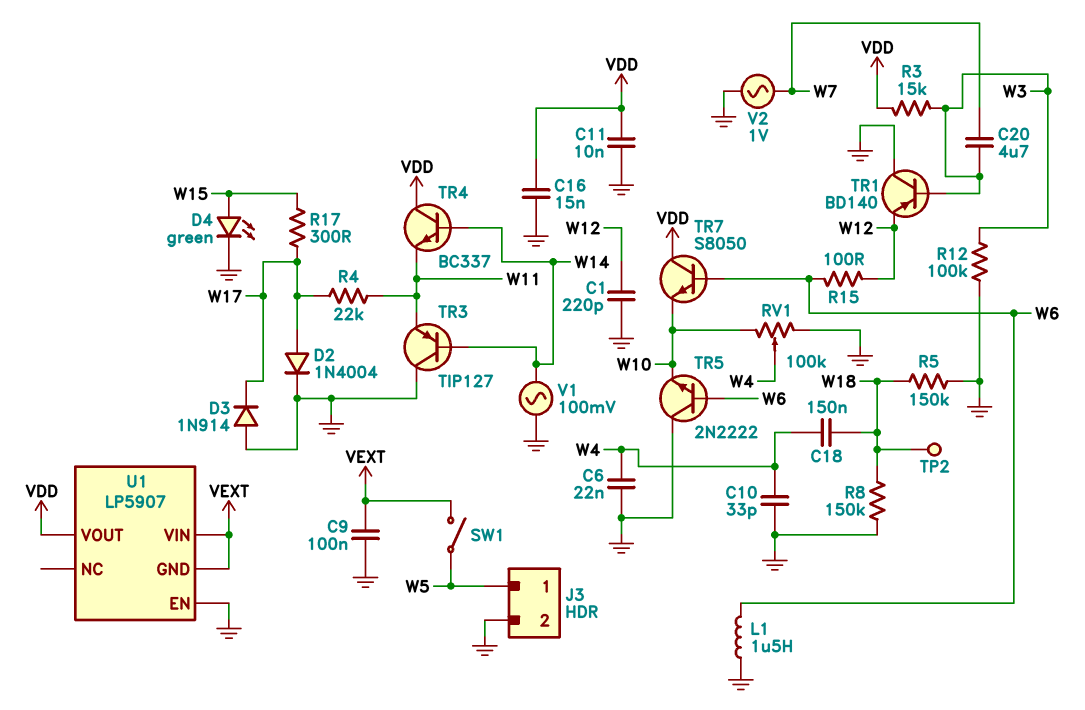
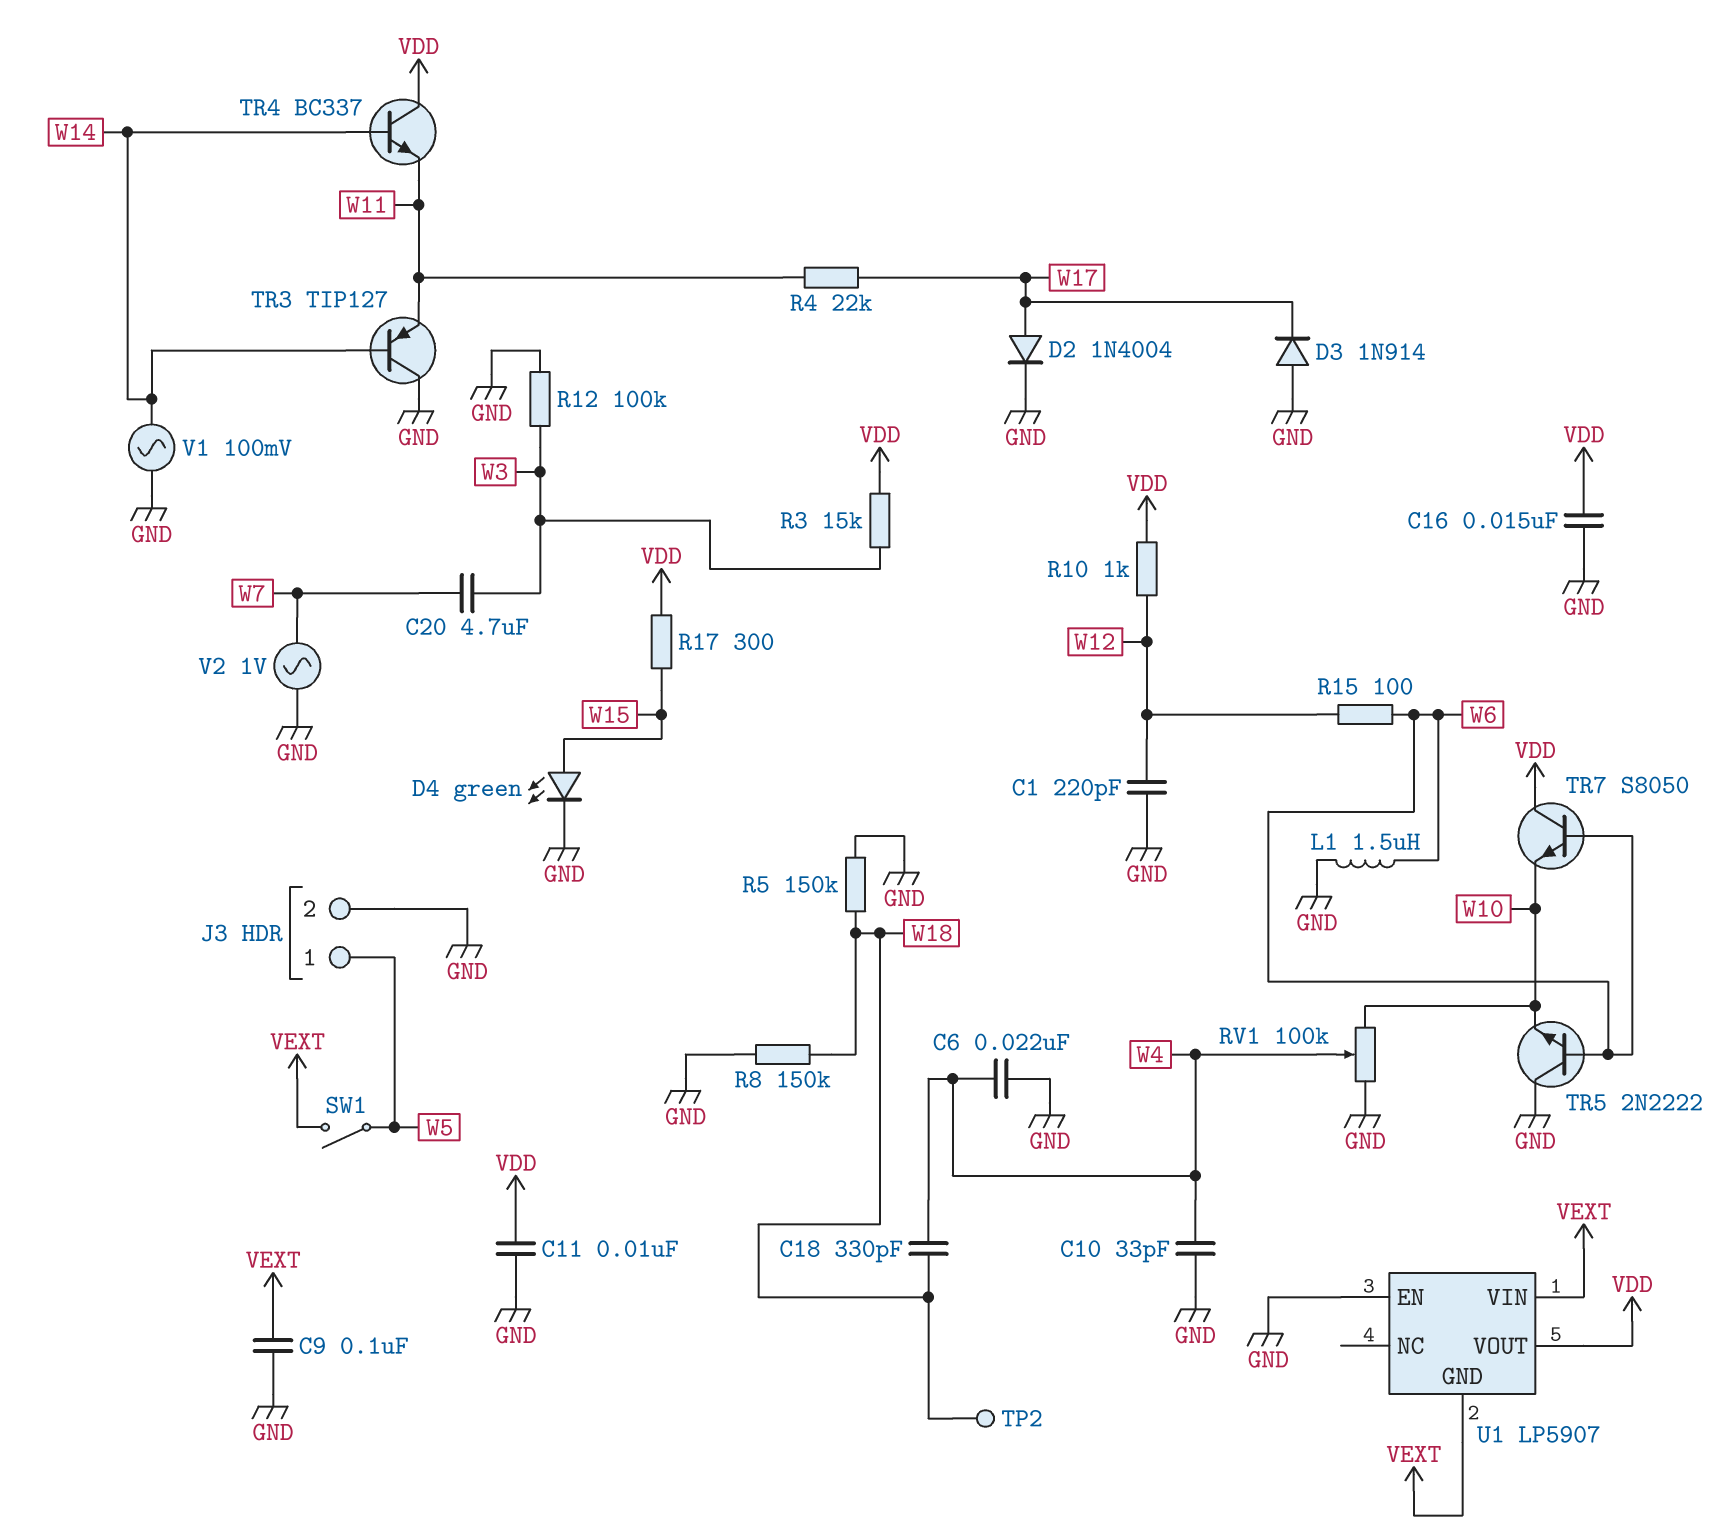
C18: 150nF (W4, W18) -> 330pF (W4, W18)
R10: none -> 1k (VDD, W12)
R17: 300 (W15, W17) -> 300 (VDD, W15)
TR1: PNP BD140 (B W3, C GND, E W12) -> none

